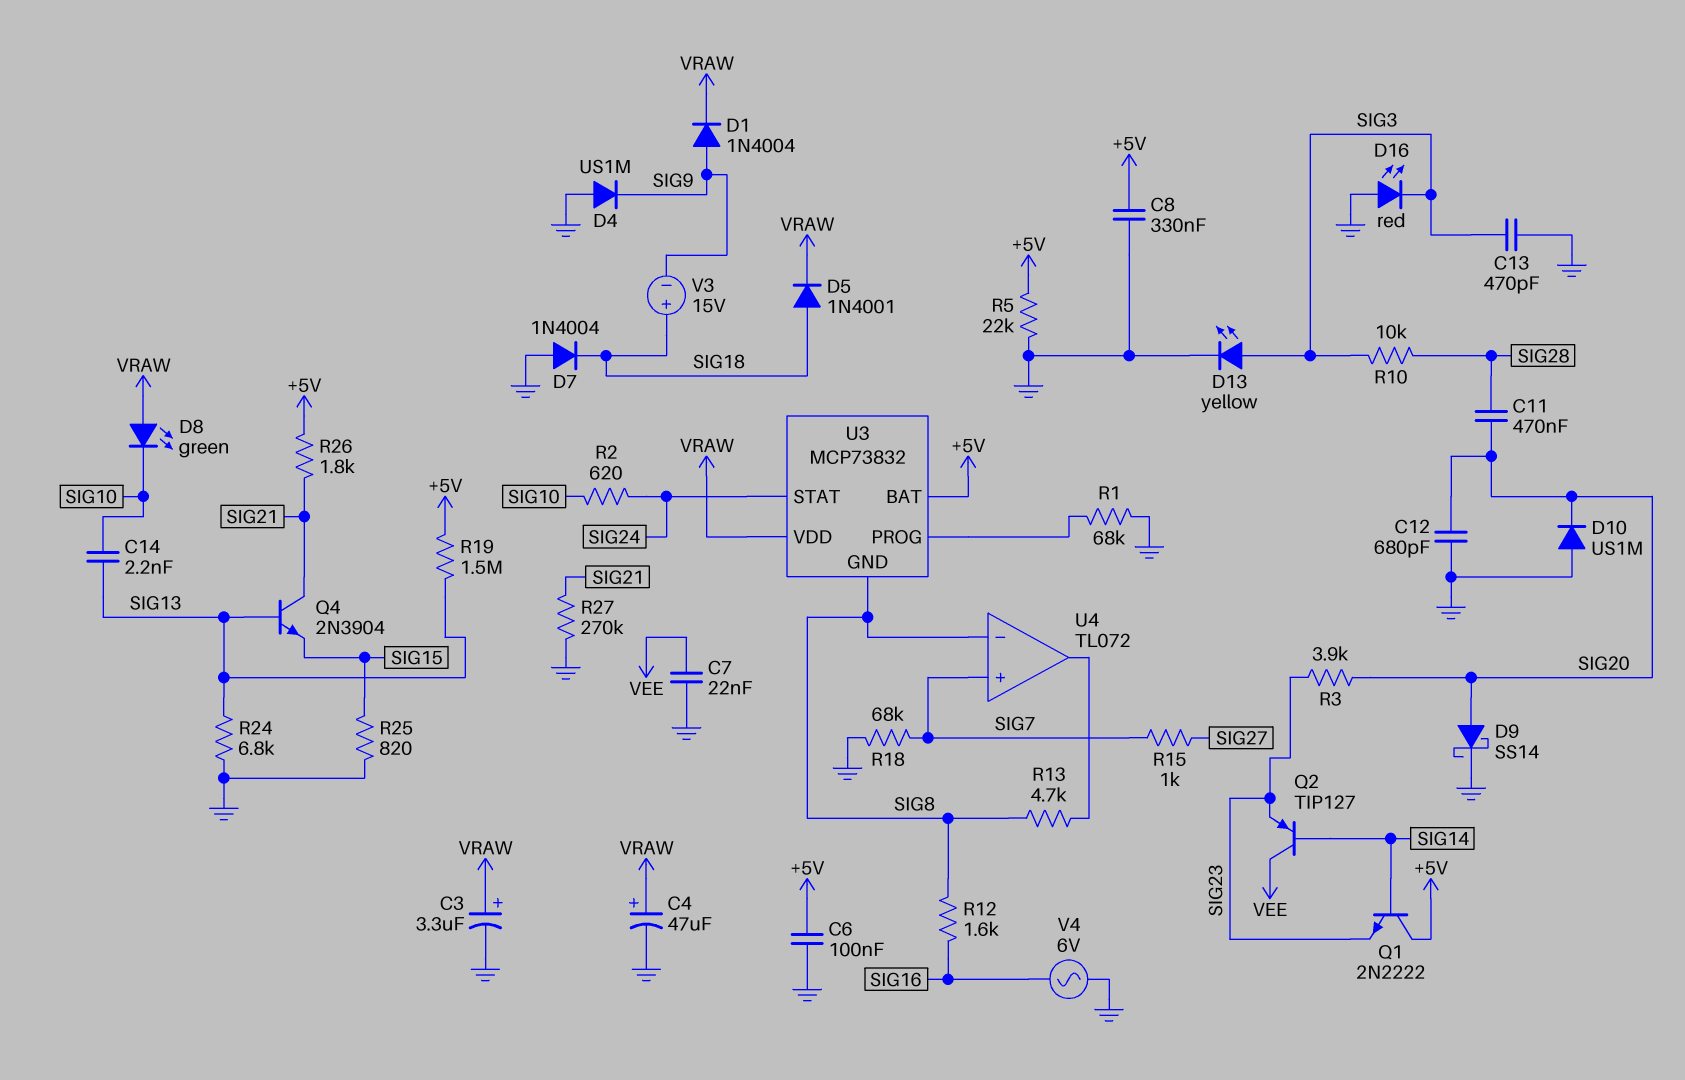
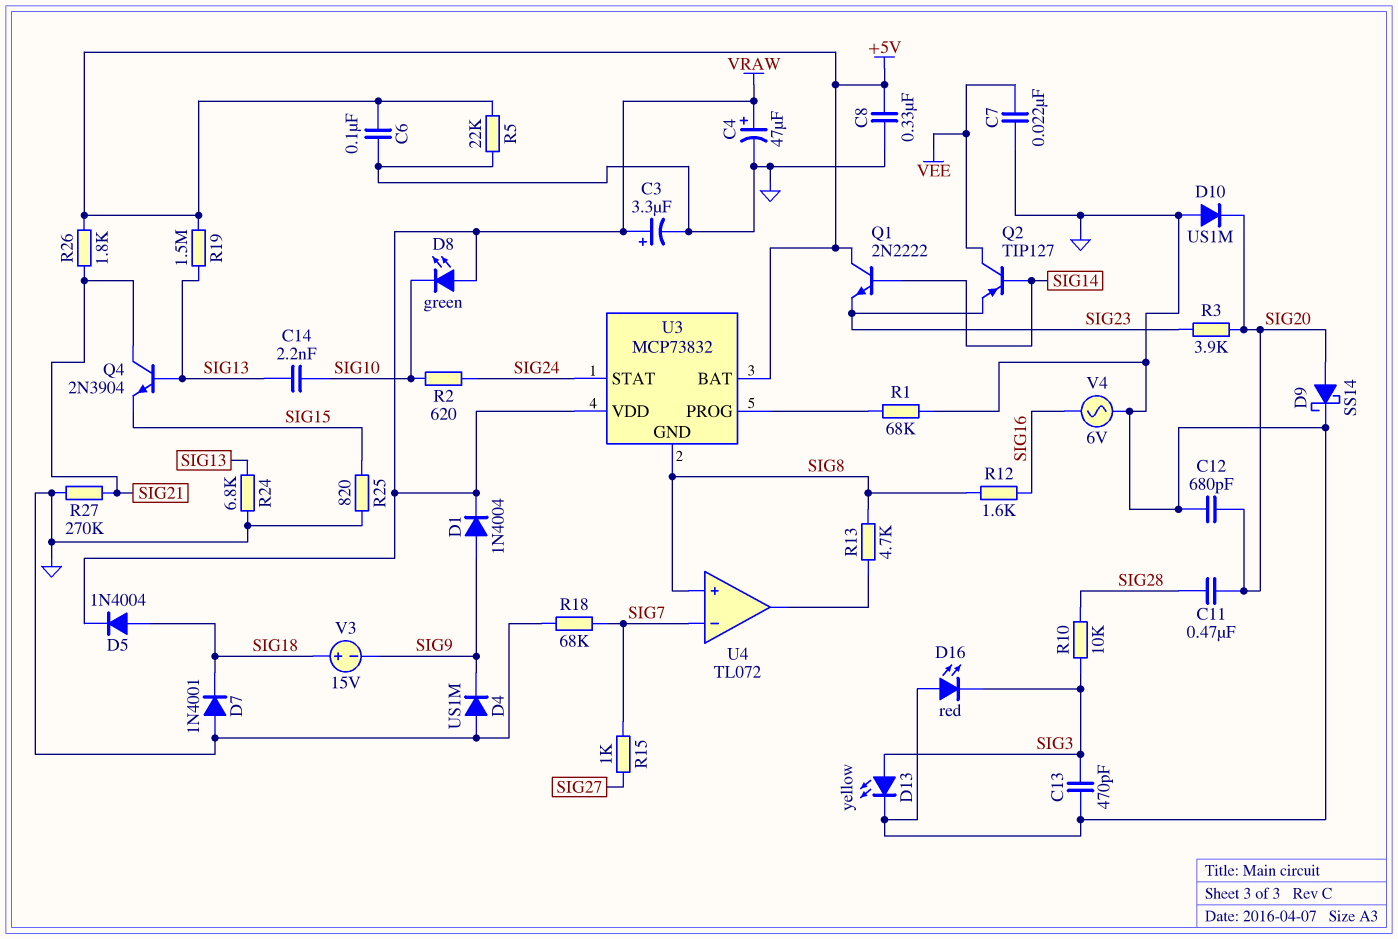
D5: diode 1N4001 (A SIG18, K VRAW) -> diode 1N4004 (A SIG18, K VRAW)
D7: diode 1N4004 (A GND, K SIG18) -> diode 1N4001 (A GND, K SIG18)
U4 pin in+: SIG7 -> SIG8
U4 pin in-: SIG8 -> SIG7

